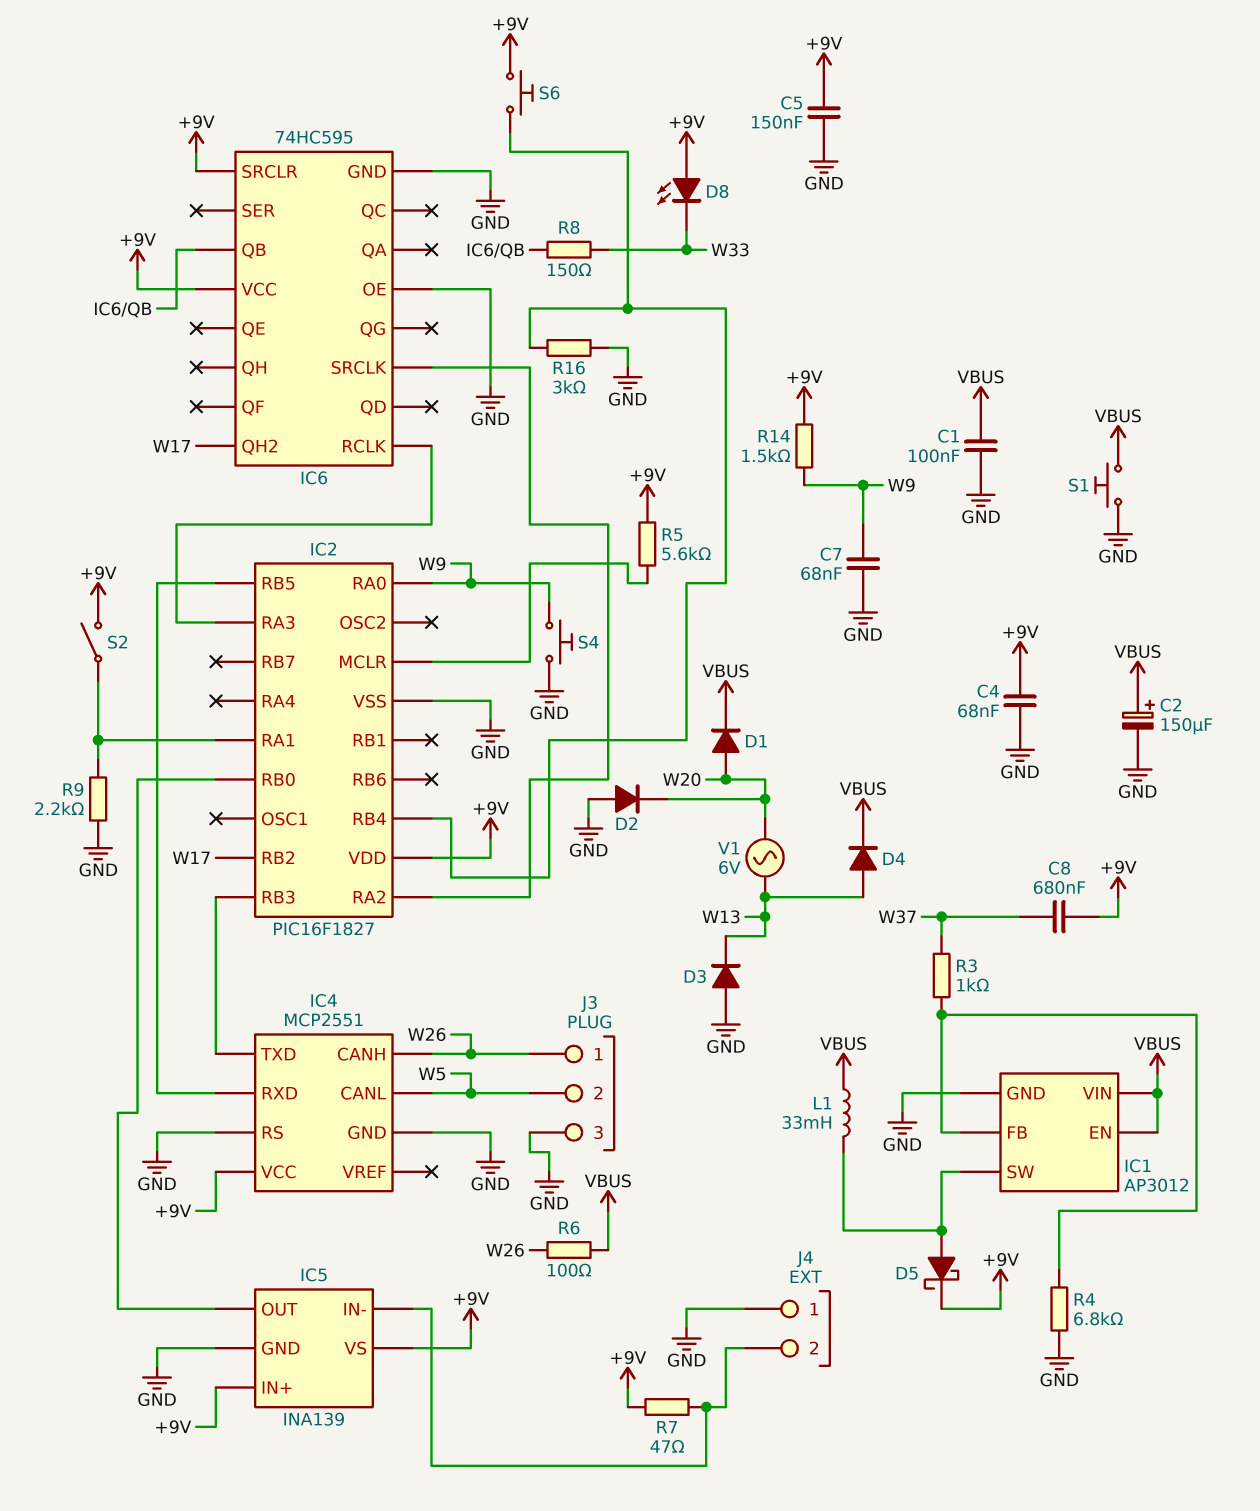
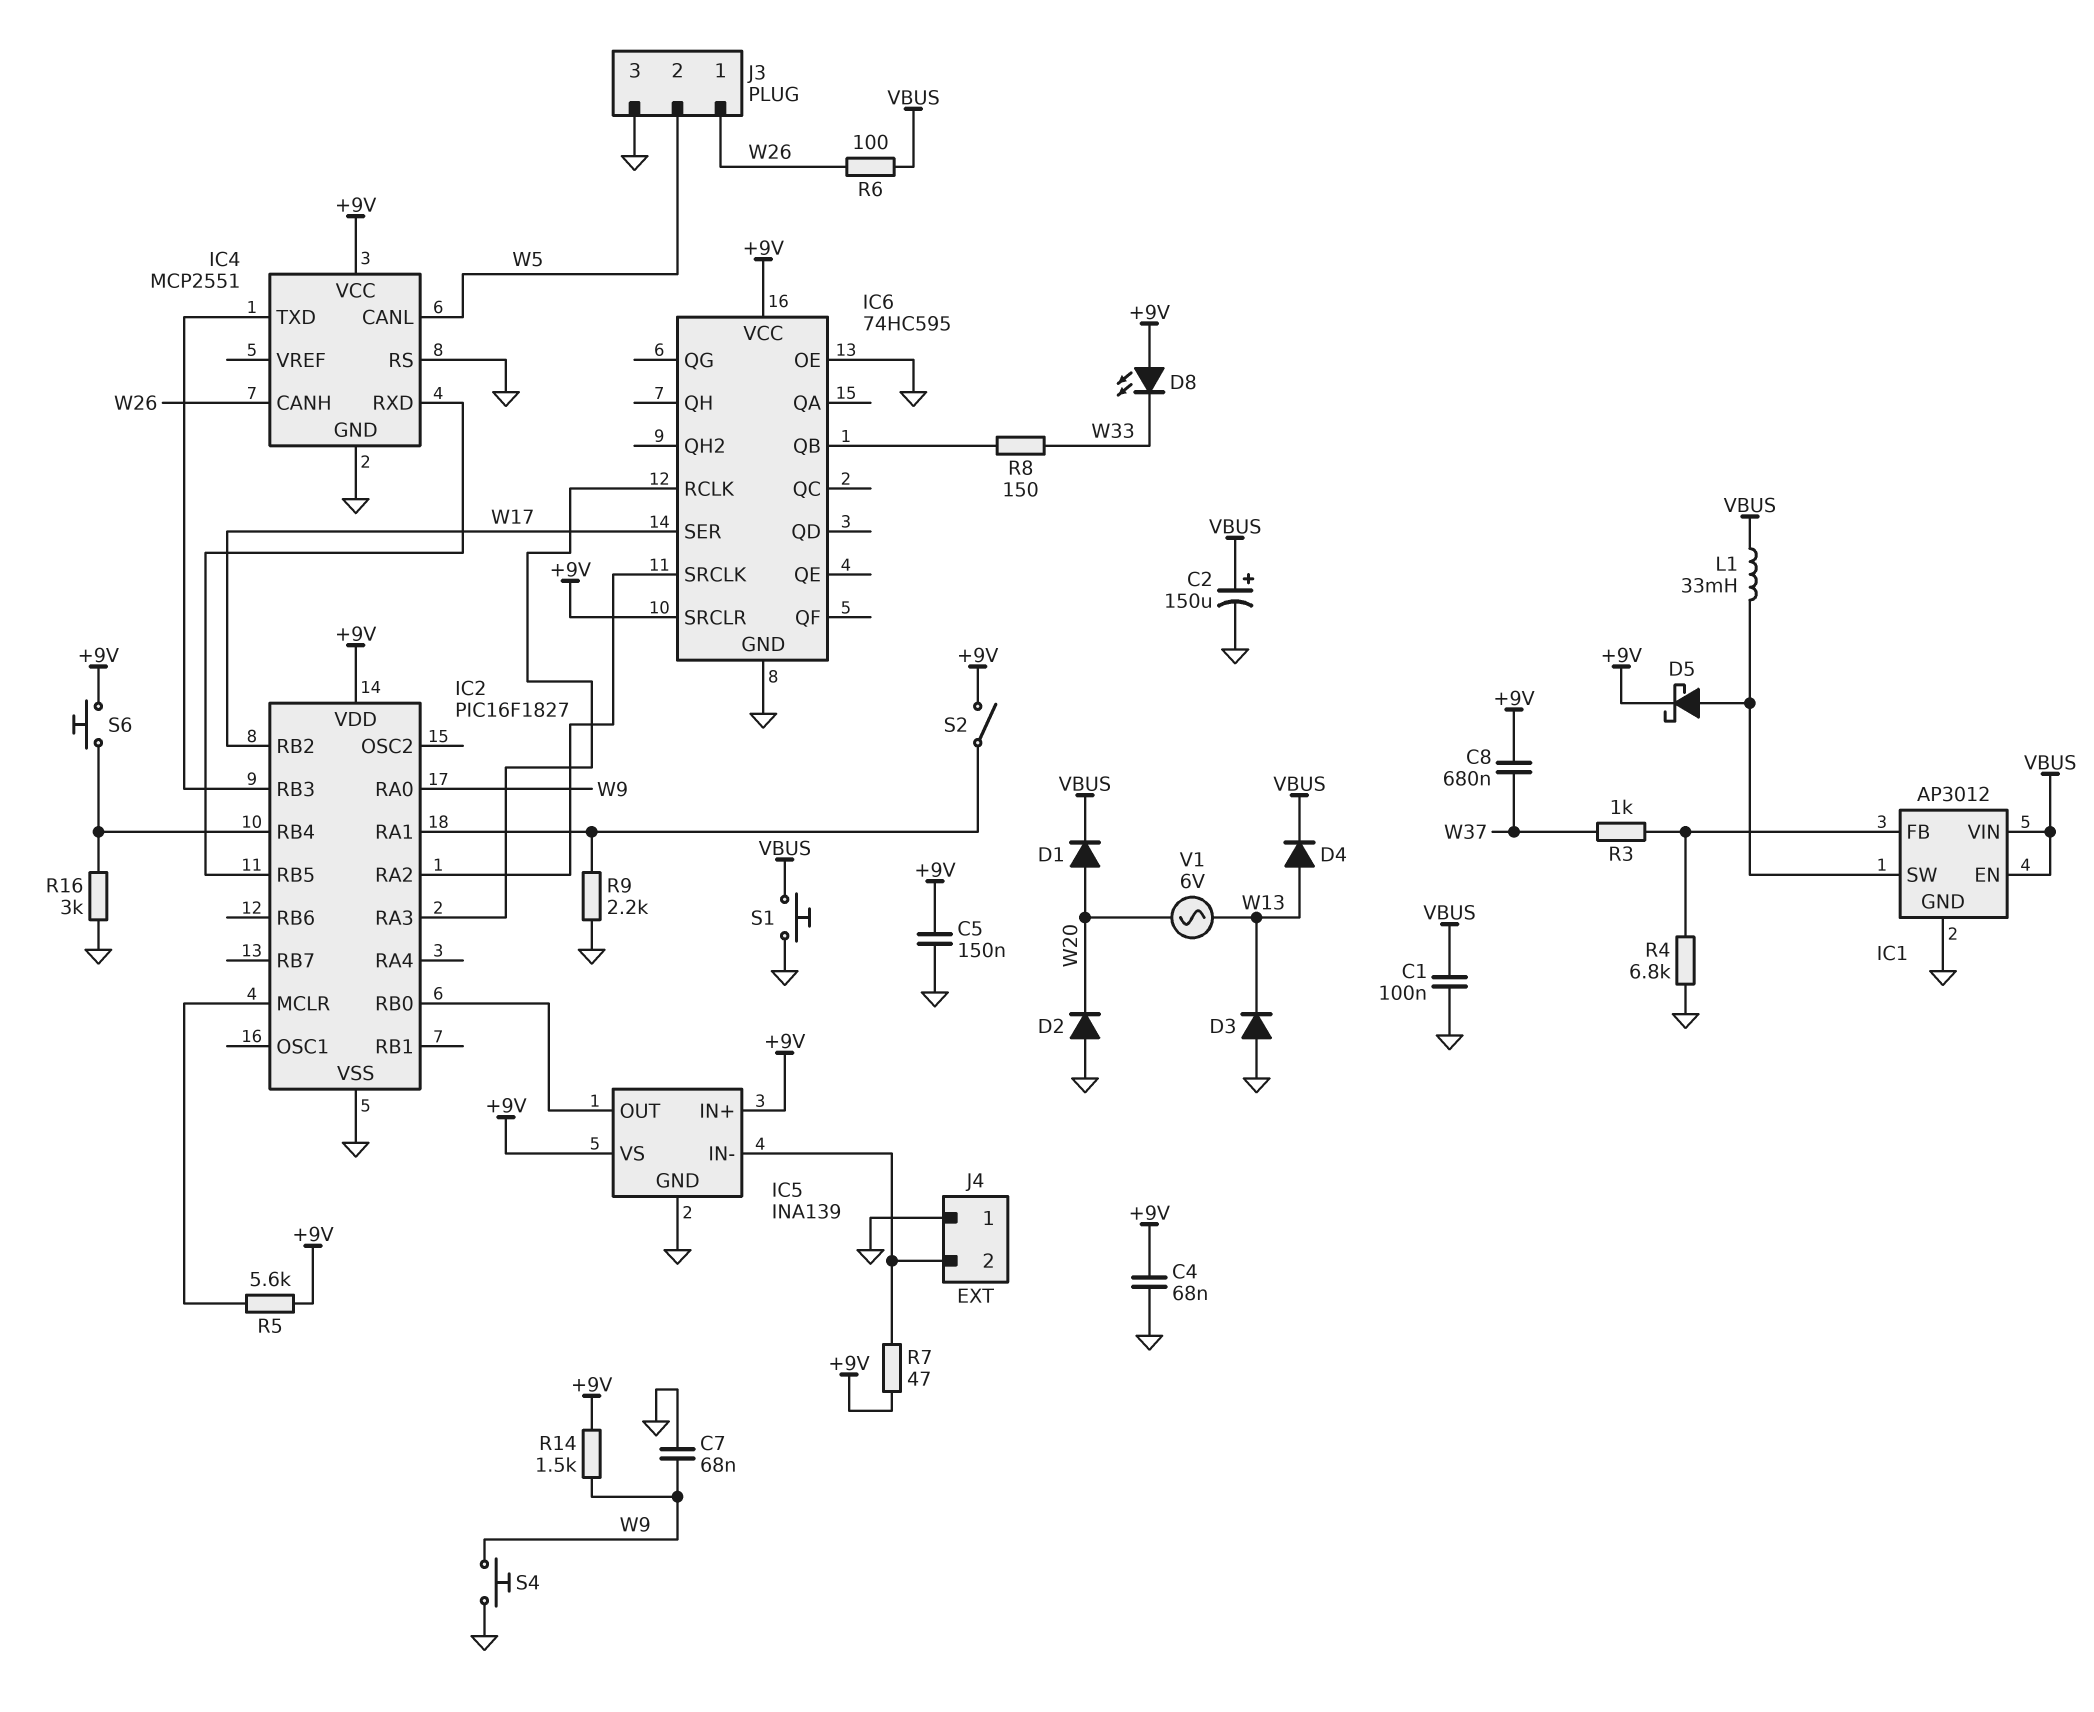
IC6 pin QH2: W17 -> none
IC6 pin SER: none -> W17

